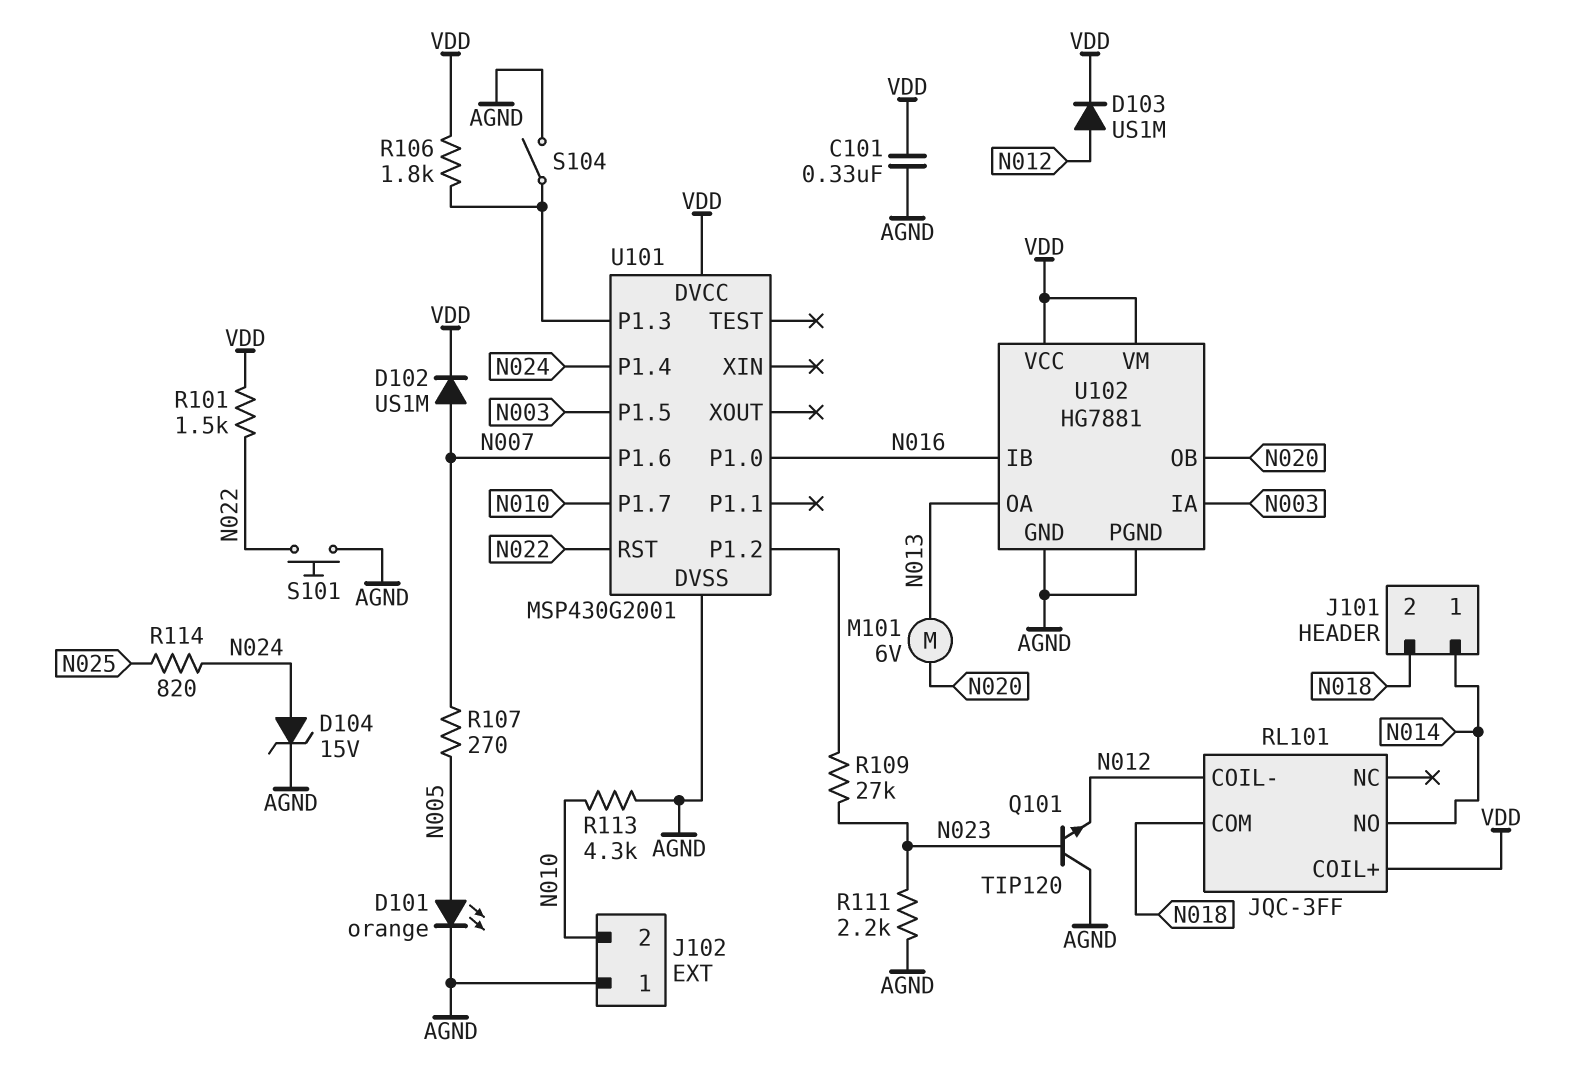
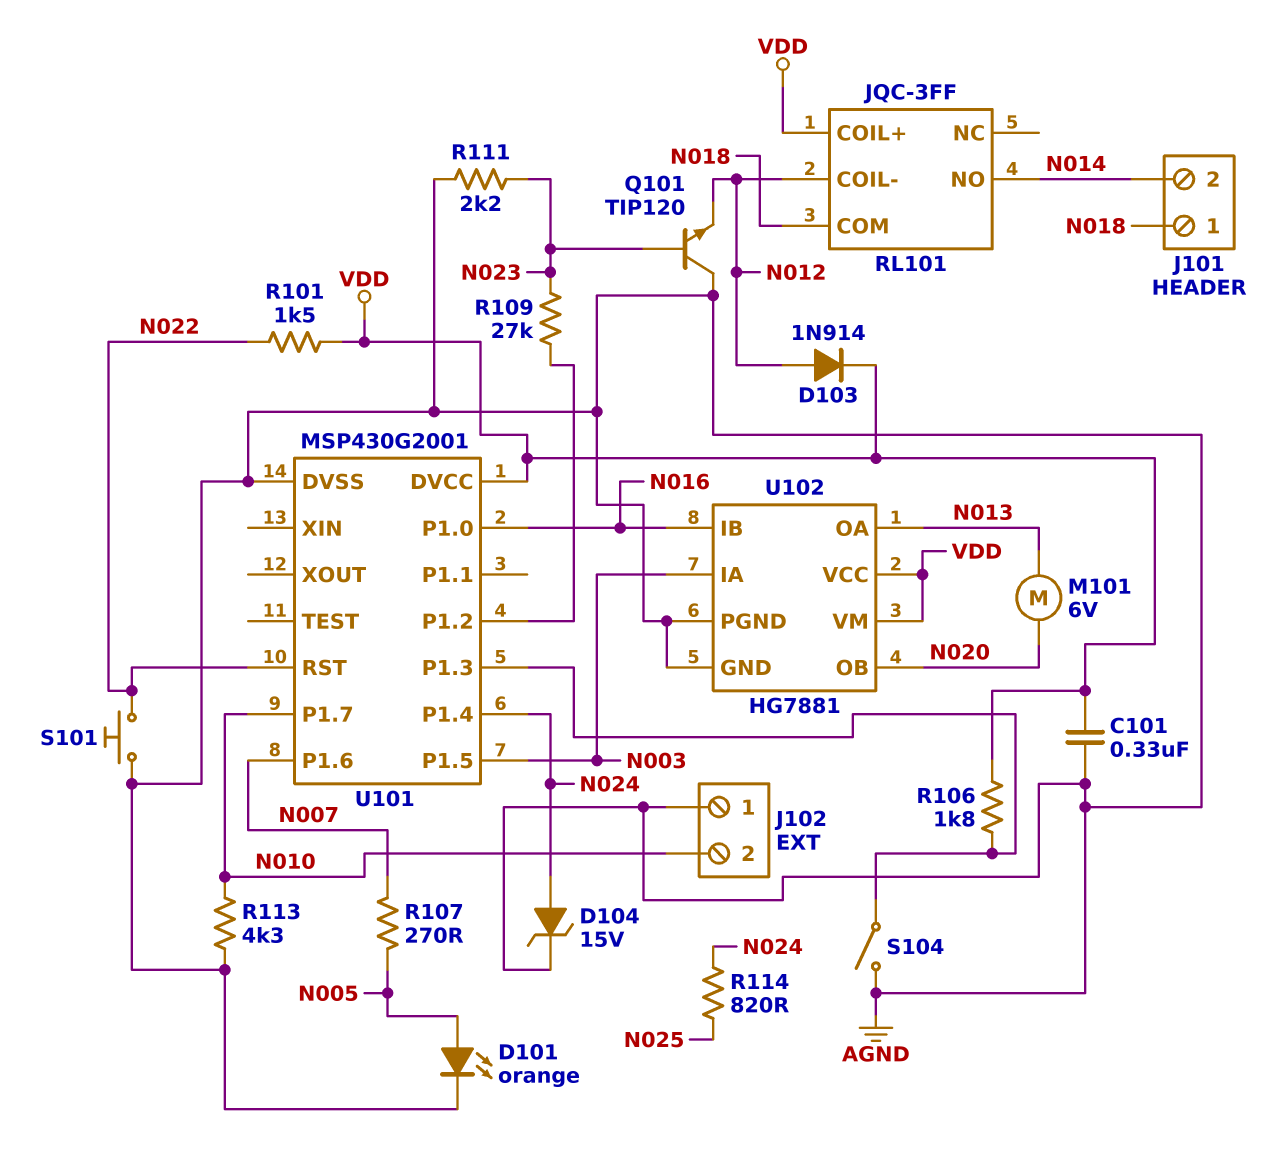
D102: diode US1M (A N007, K VDD) -> none
D103: diode US1M (A N012, K VDD) -> diode 1N914 (A N012, K VDD)
J101 pin 1: N014 -> N018
J101 pin 2: N018 -> N014

